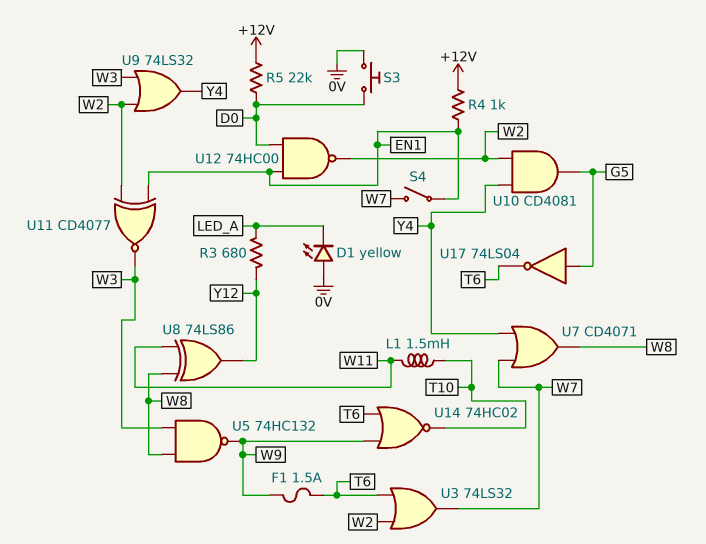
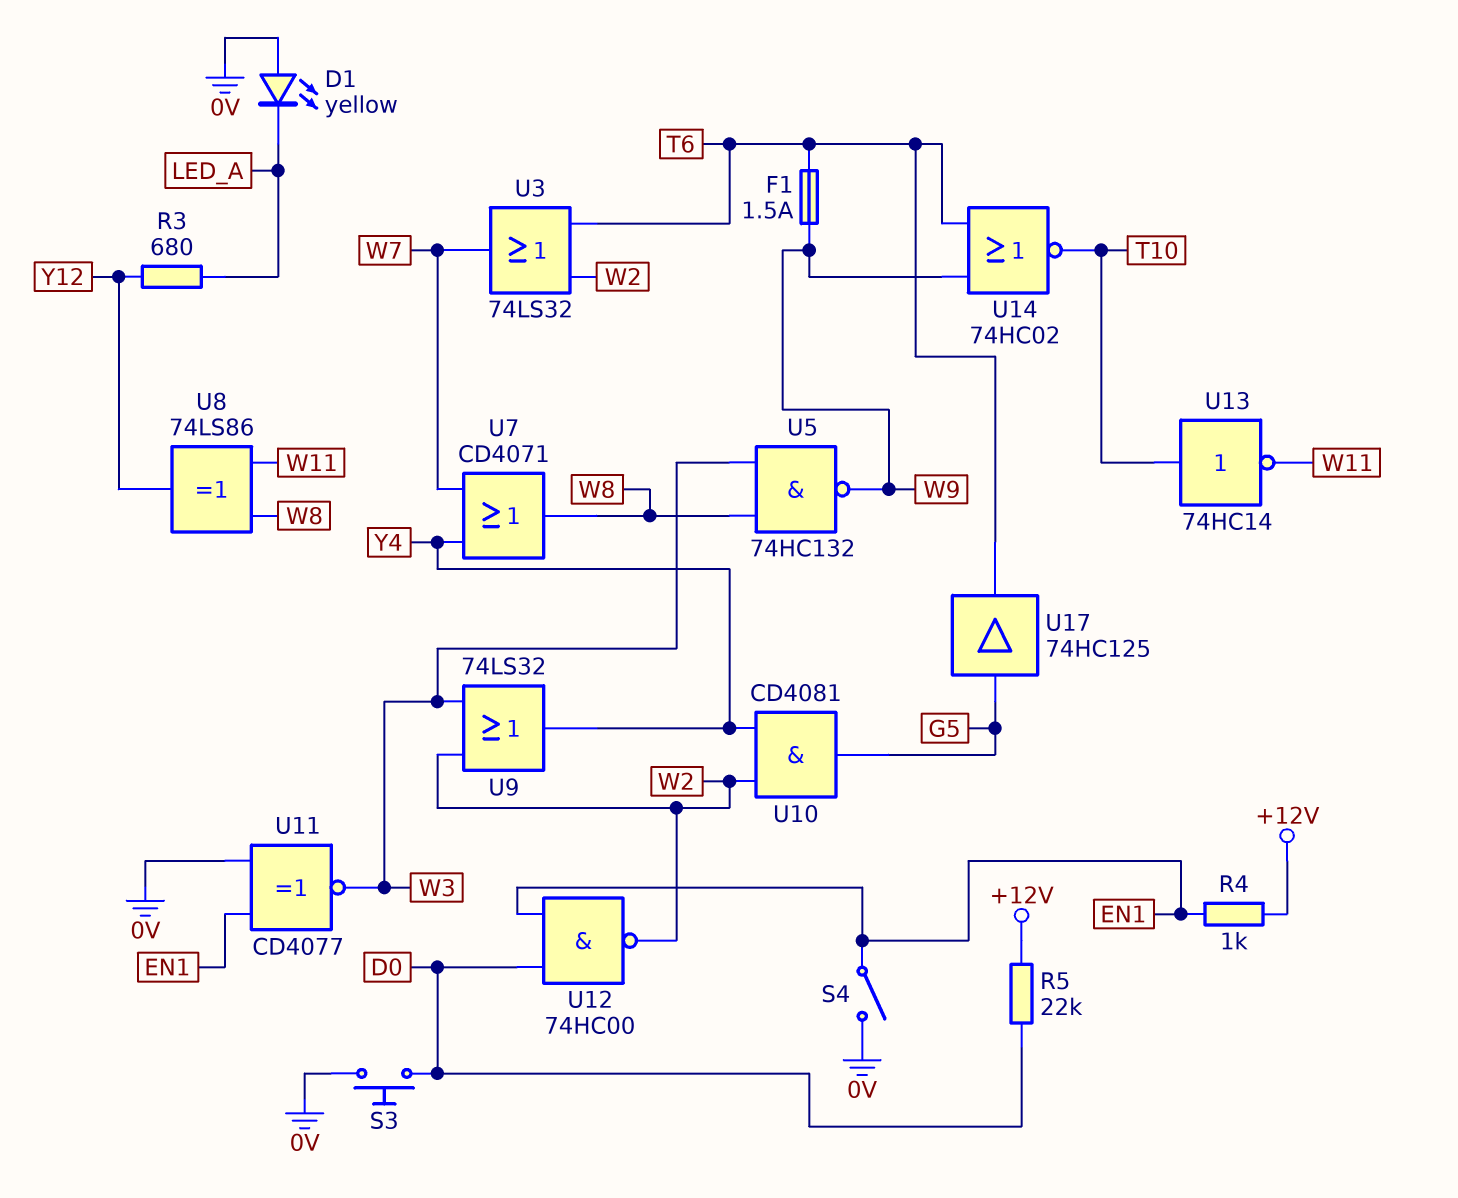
L1: 1.5mH (T10, W11) -> none
S4: switch (EN1, W7) -> switch (0V, EN1)
U11: XNOR CD4077 (in EN1, in W2, out W3) -> XNOR CD4077 (in 0V, in EN1, out W3)
U13: none -> NOT 74HC14 (in T10, out W11)
U17: NOT 74LS04 (in G5, out T6) -> buffer 74HC125 (in G5, out T6)

